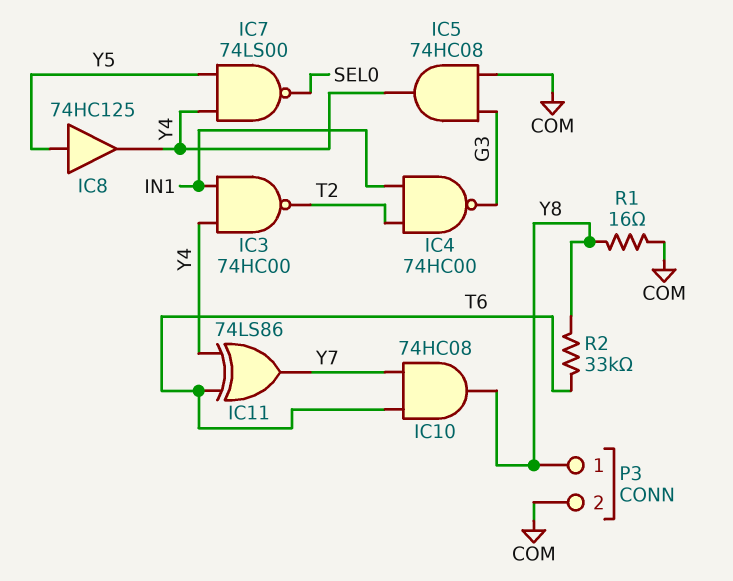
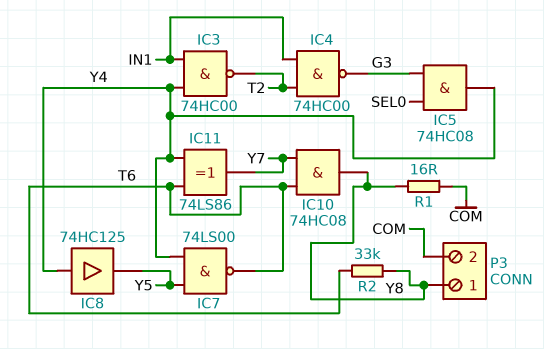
IC5: AND 74HC08 (in COM, in G3, out Y4) -> AND 74HC08 (in G3, in SEL0, out Y4)
IC7: NAND 74LS00 (in Y4, in Y5, out SEL0) -> NAND 74LS00 (in Y4, in Y5, out T6)
IC8: buffer 74HC125 (in Y5, out Y4) -> buffer 74HC125 (in Y4, out Y5)

